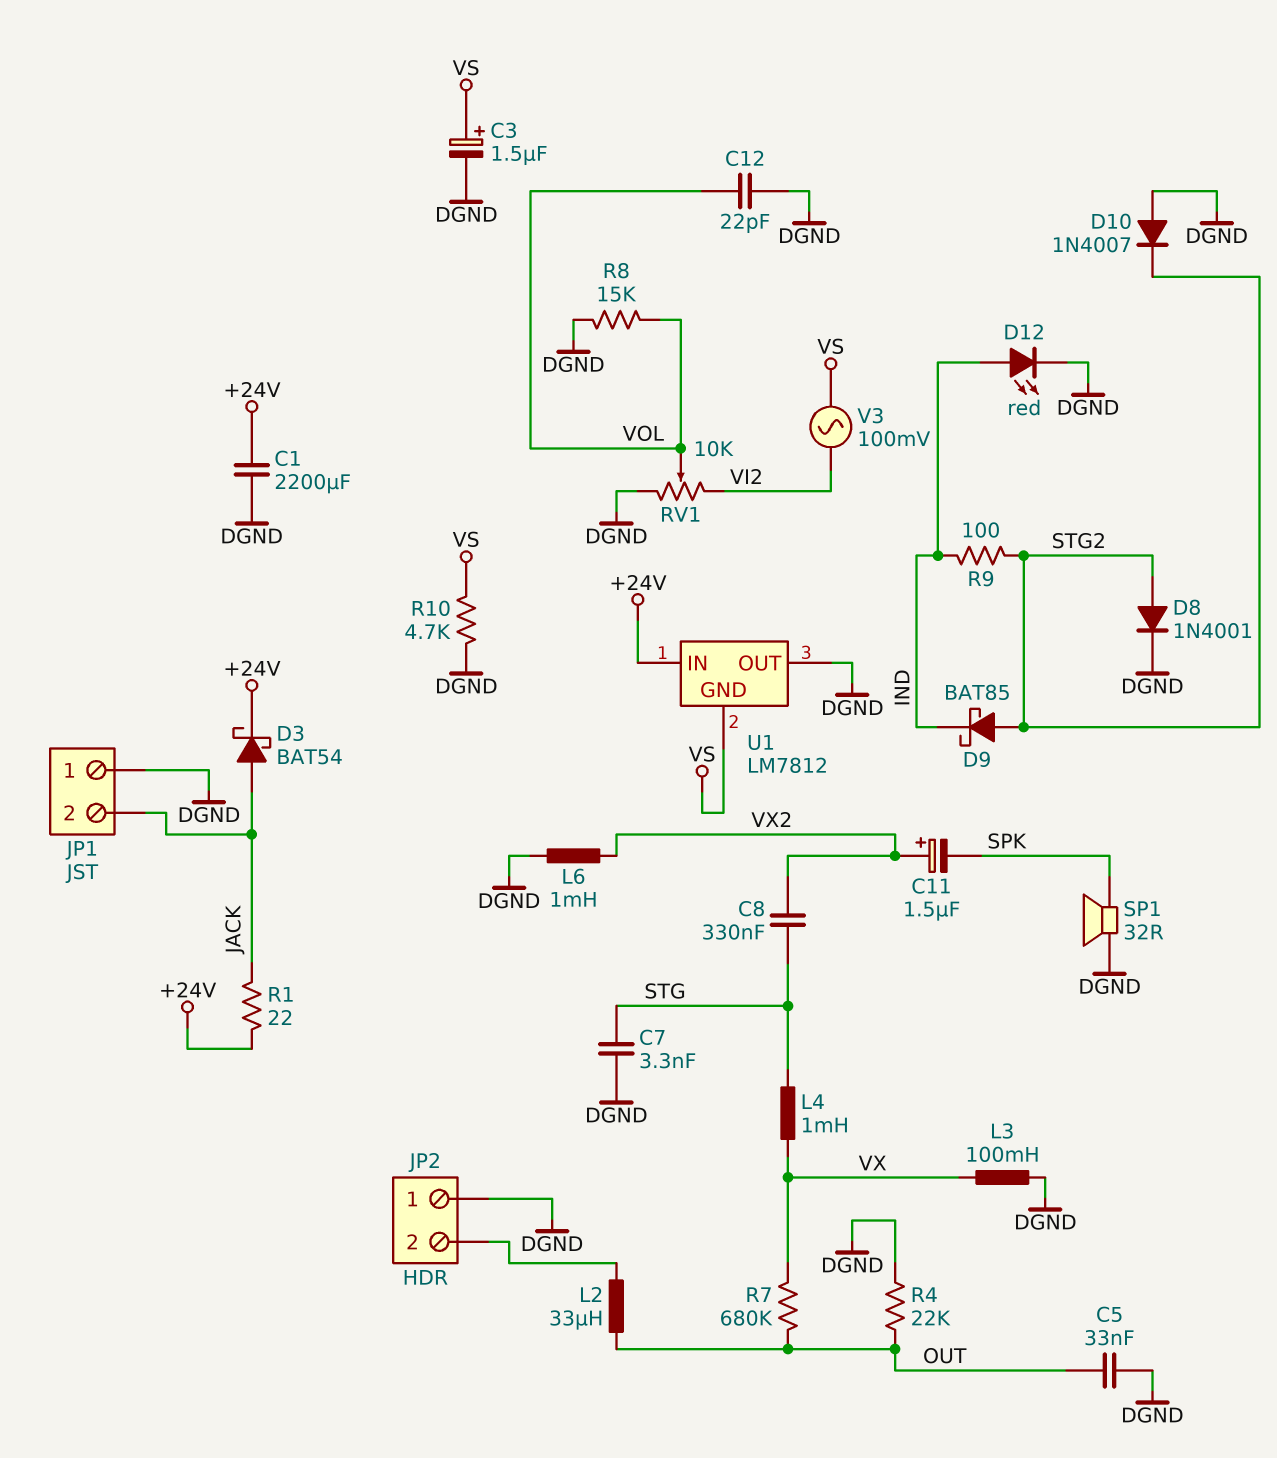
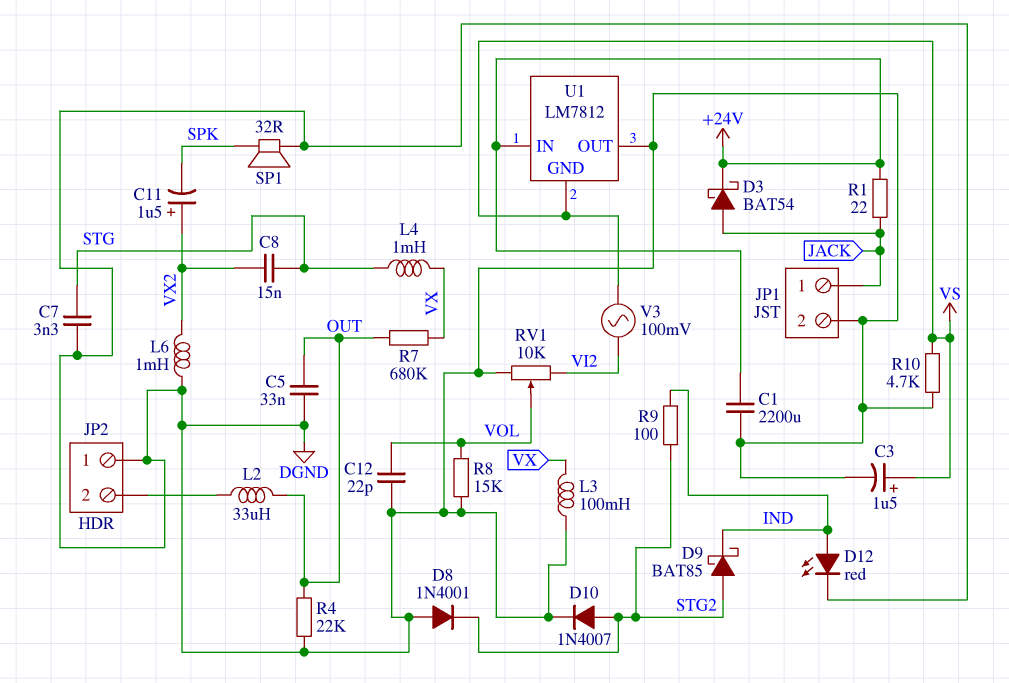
C8: 330nF (STG, VX2) -> 15nF (STG, VX2)
D8: diode 1N4001 (A STG2, K DGND) -> diode 1N4001 (A DGND, K STG2)
D10: diode 1N4007 (A DGND, K STG2) -> diode 1N4007 (A STG2, K DGND)
JP1 pin 1: DGND -> JACK
JP1 pin 2: JACK -> DGND

